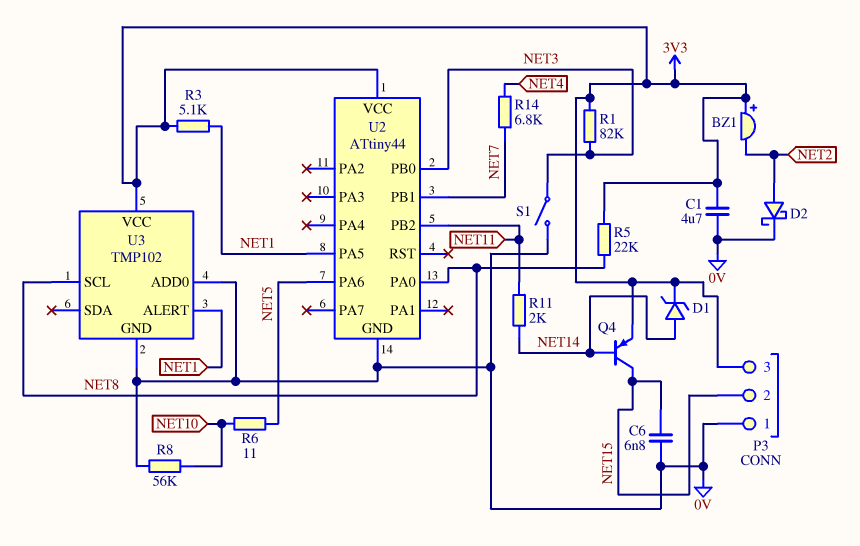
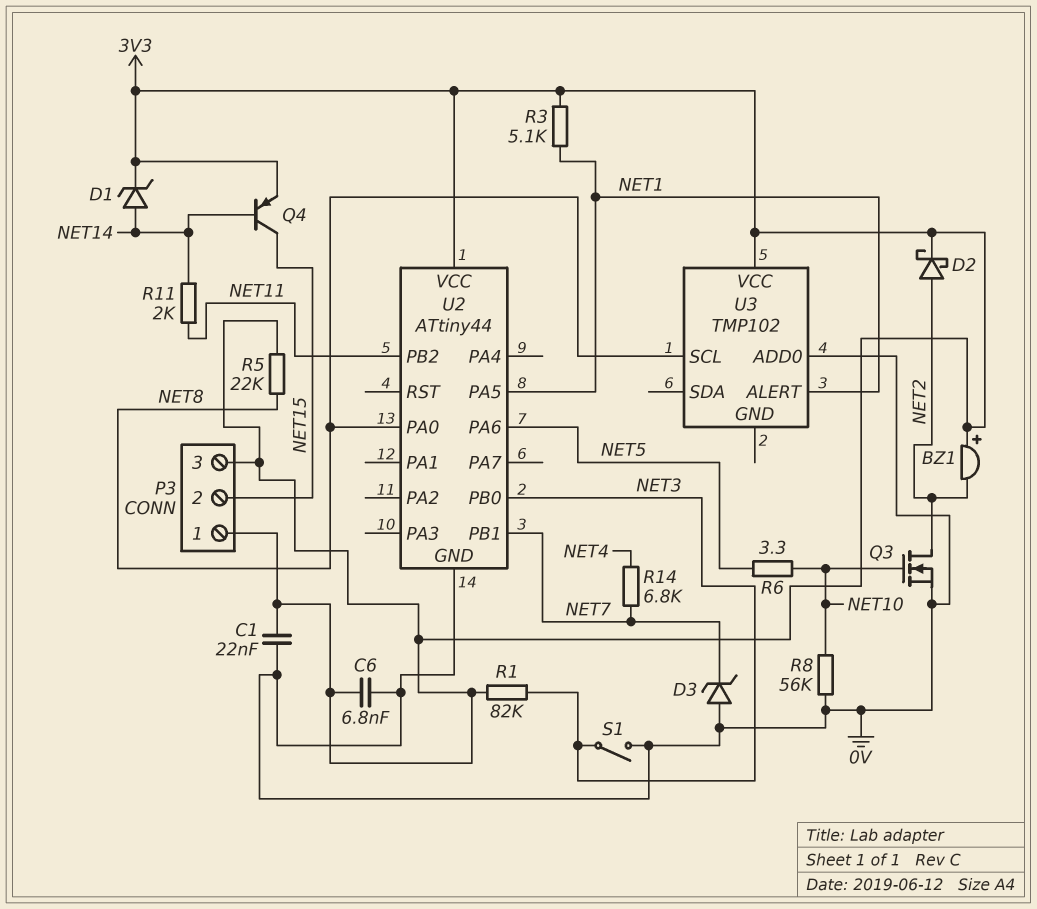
C1: 4.7uF (0V, 3V3) -> 22nF (0V, 3V3)
C6: 6.8nF (0V, NET15) -> 6.8nF (0V, 3V3)
D2: schottky (A NET2, K 0V) -> schottky (A NET2, K 3V3)
D3: none -> zener (A 0V, K NET7)
P3 pin 1: 0V -> 3V3
Q3: none -> NMOS (G NET10, D NET2, S 0V)
R6: 11 (NET5, NET10) -> 3.3 (NET5, NET10)
U3 pin GND: 0V -> none

